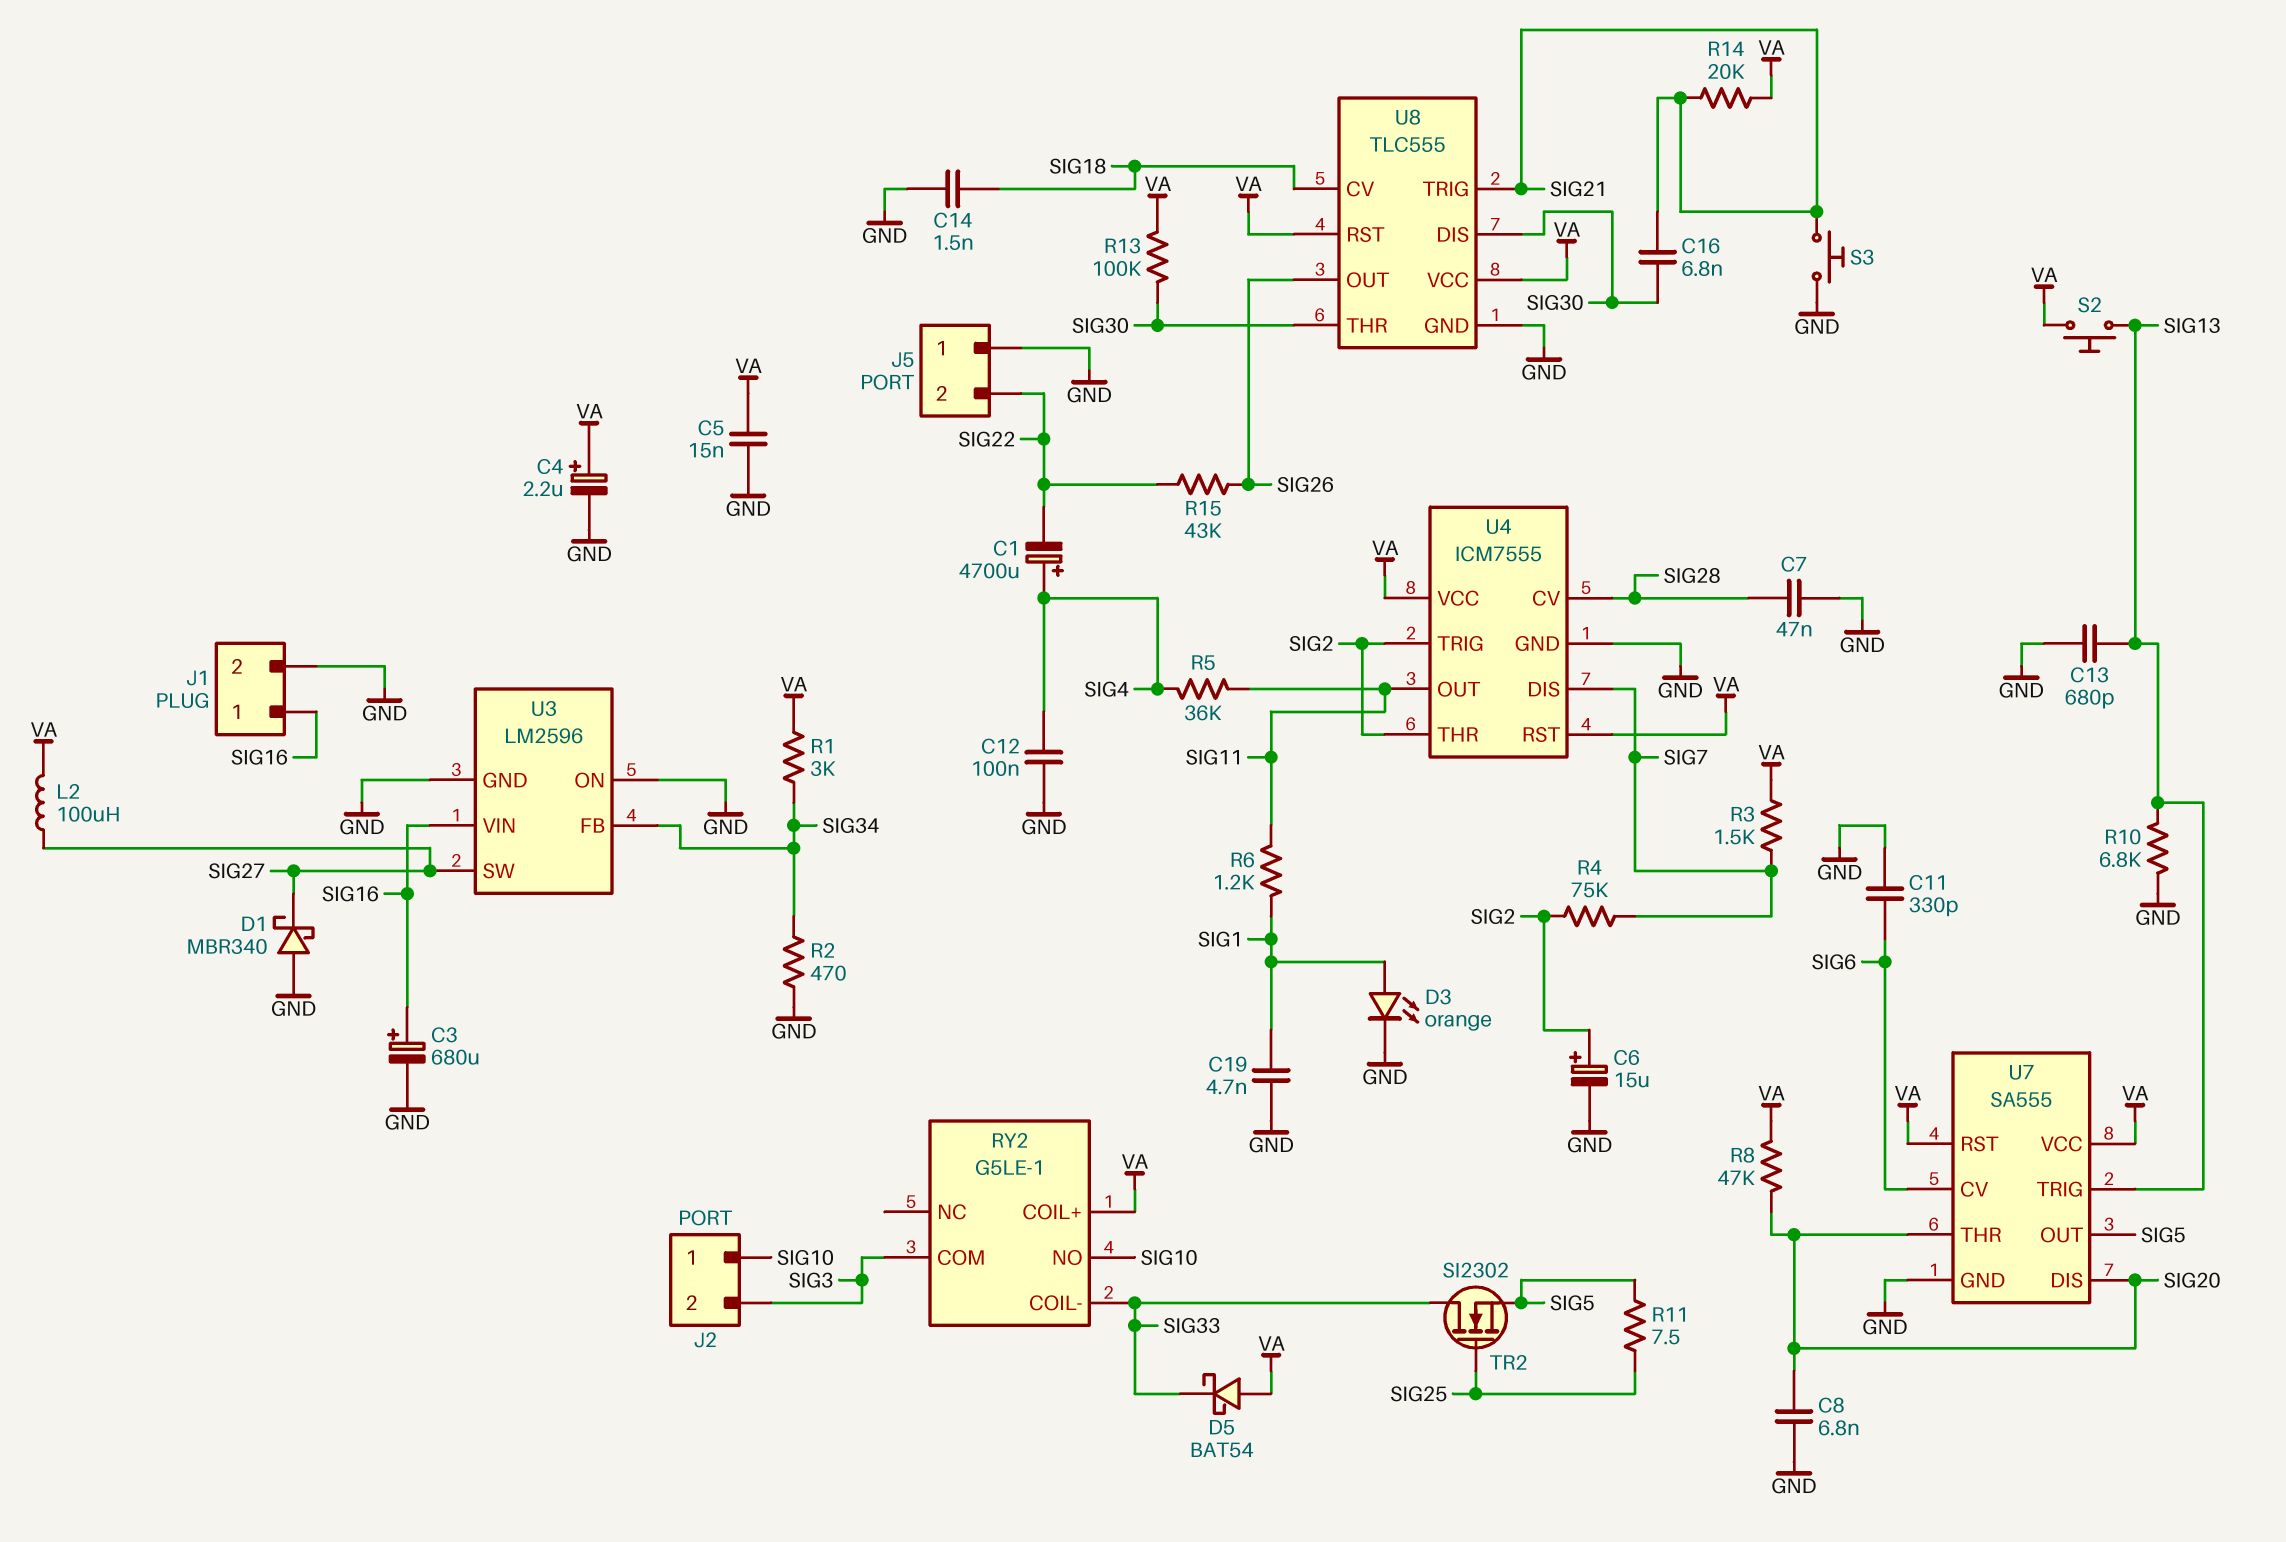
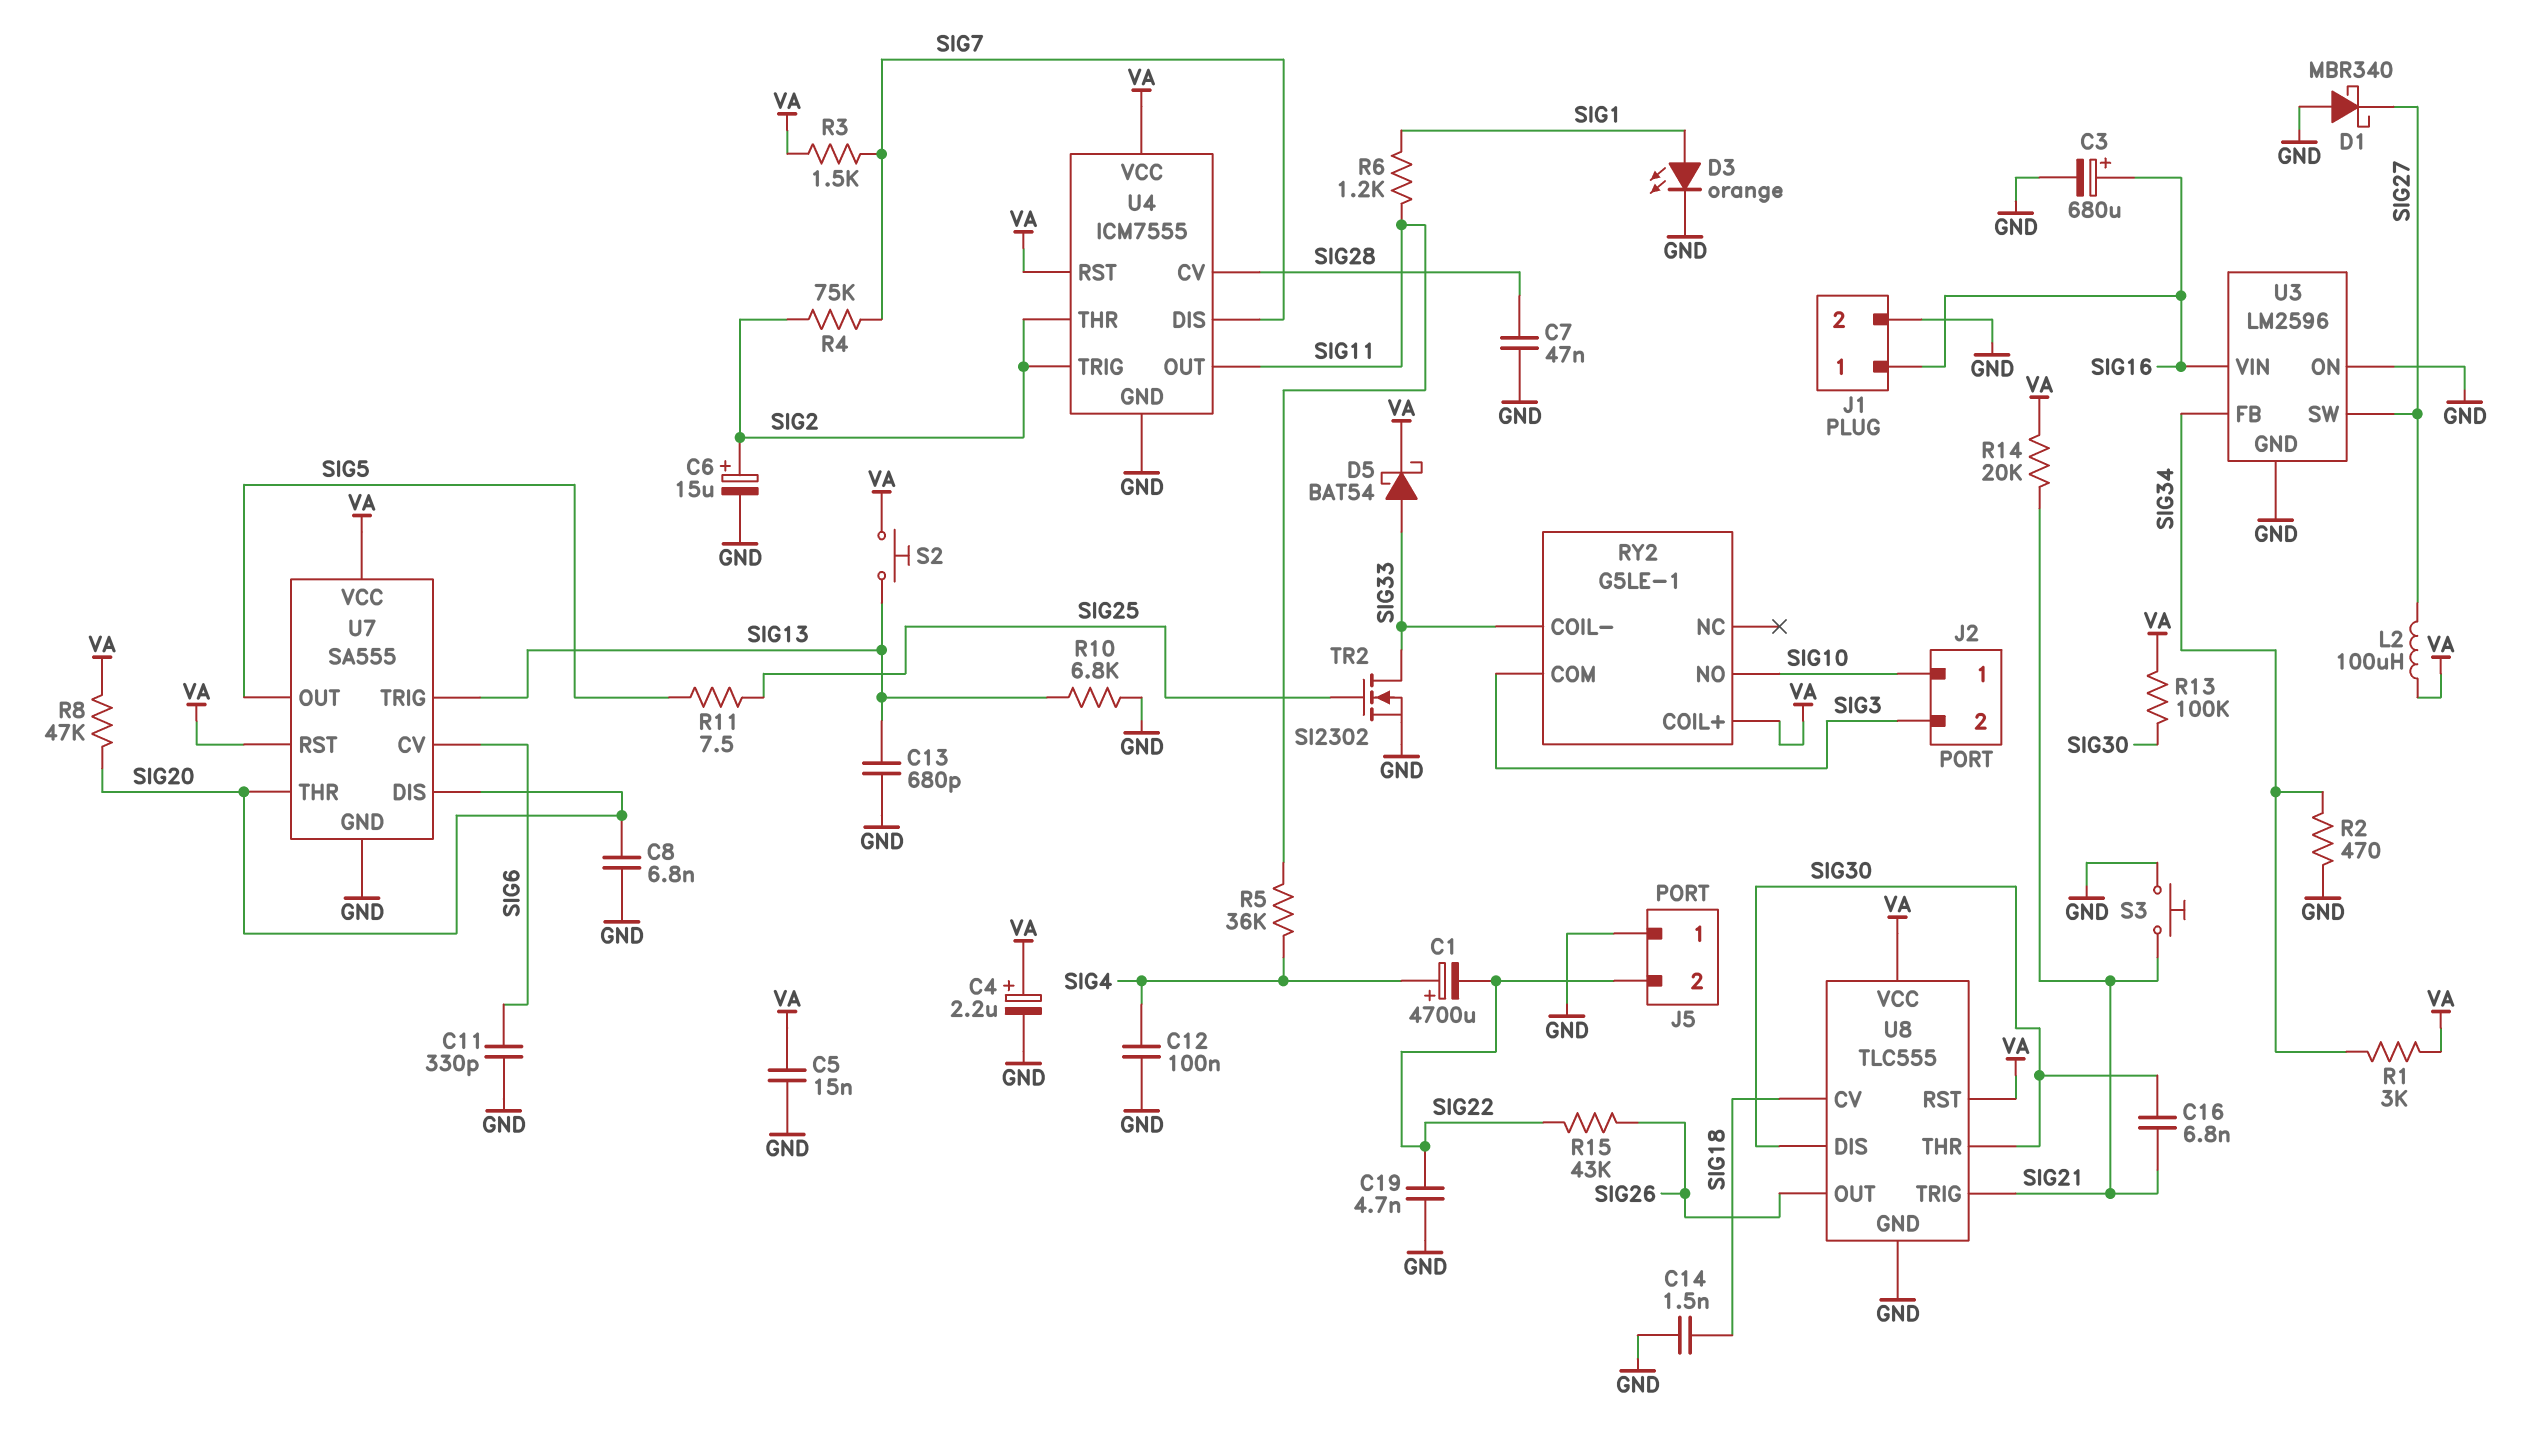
C19: 4.7nF (GND, SIG1) -> 4.7nF (GND, SIG22)
D5: schottky BAT54 (A VA, K SIG33) -> schottky BAT54 (A SIG33, K VA)
TR2: NMOS SI2302 (G SIG25, D SIG33, S SIG5) -> NMOS SI2302 (G SIG25, D SIG33, S GND)

